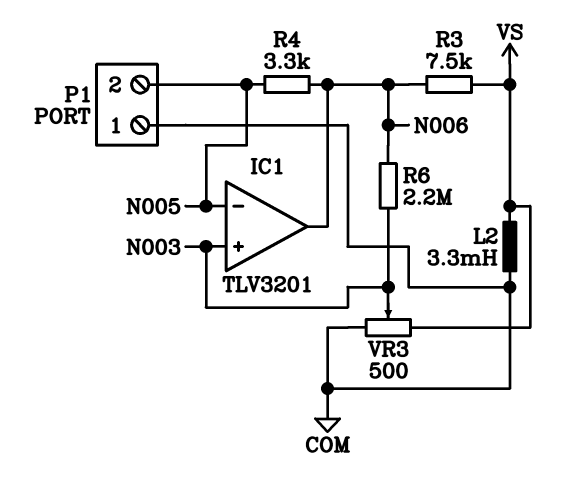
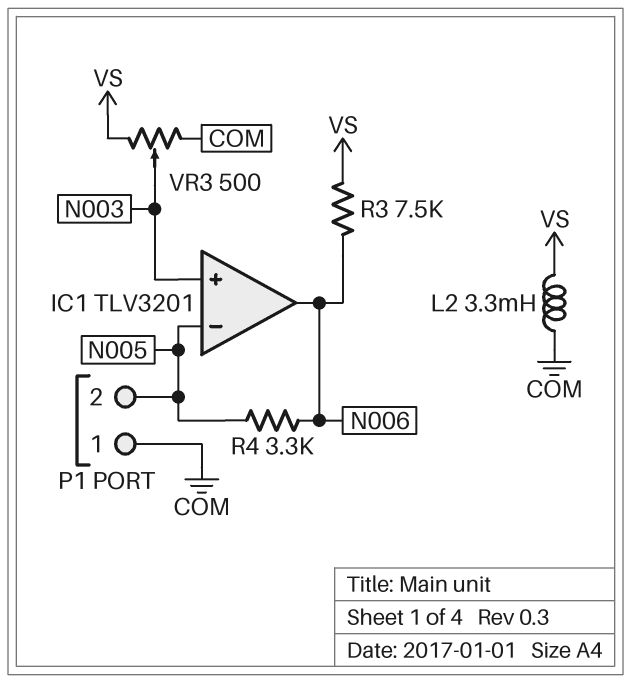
R6: 2.2M (N003, N006) -> none

